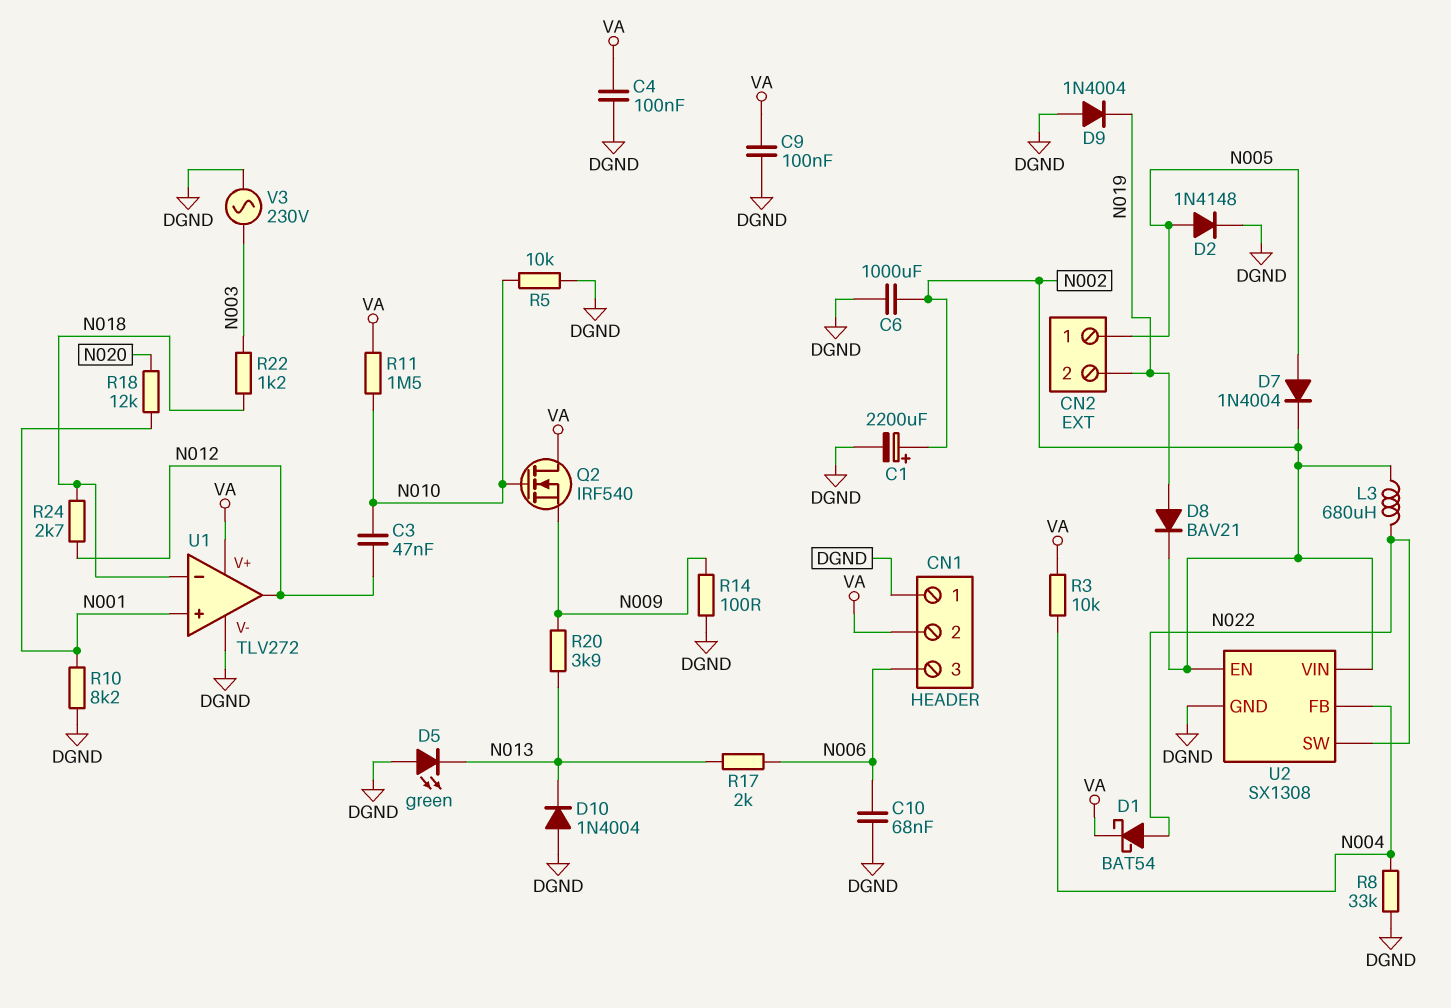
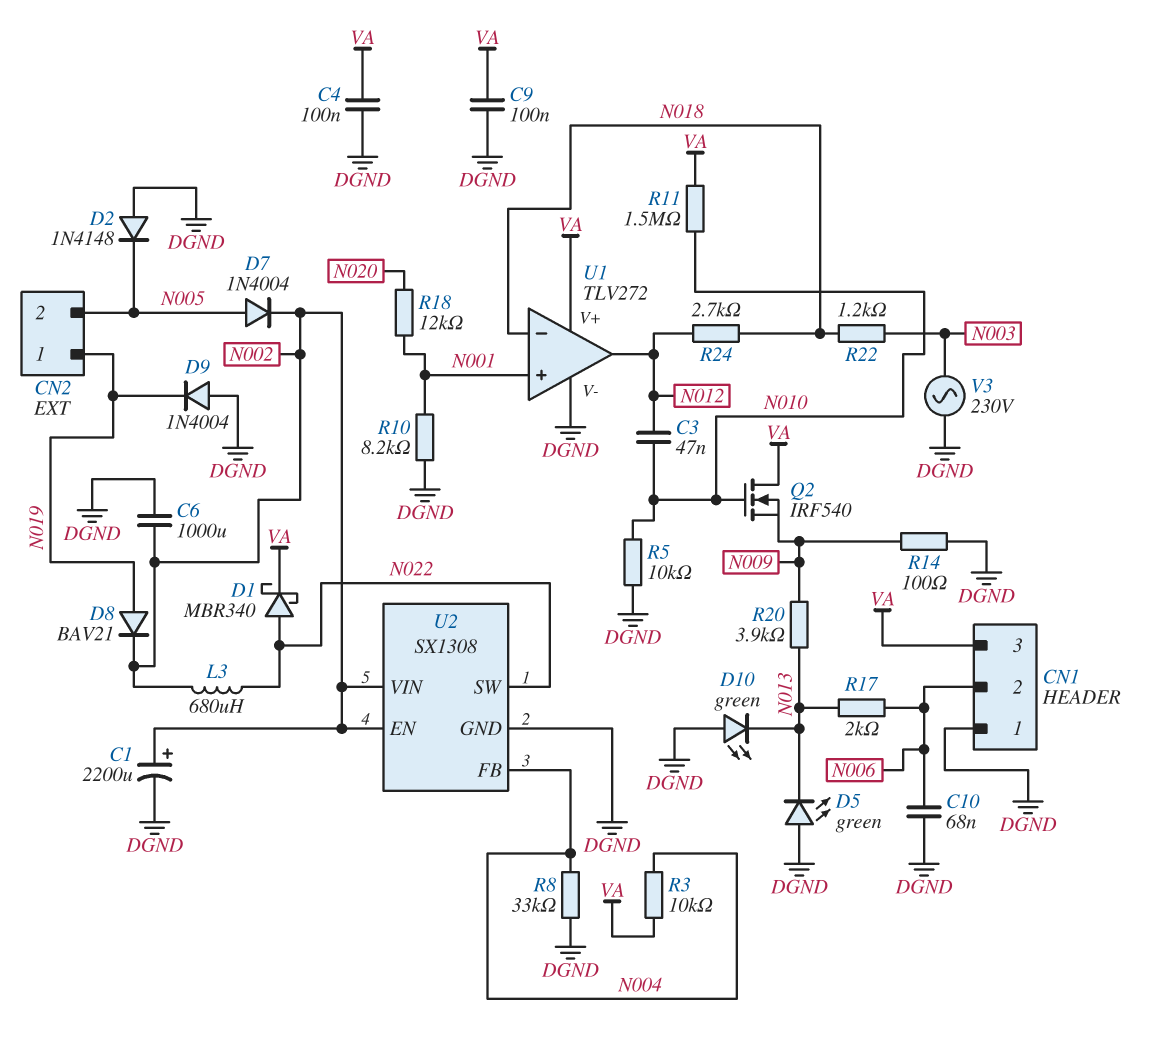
CN1 pin 2: VA -> N006
CN1 pin 3: N006 -> VA
CN2 pin 1: N005 -> N019
CN2 pin 2: N019 -> N005
D1: schottky BAT54 (A N022, K VA) -> schottky MBR340 (A N022, K VA)
D2: diode 1N4148 (A N005, K DGND) -> diode 1N4148 (A DGND, K N005)
D10: diode 1N4004 (A DGND, K N013) -> LED green (A DGND, K N013)

